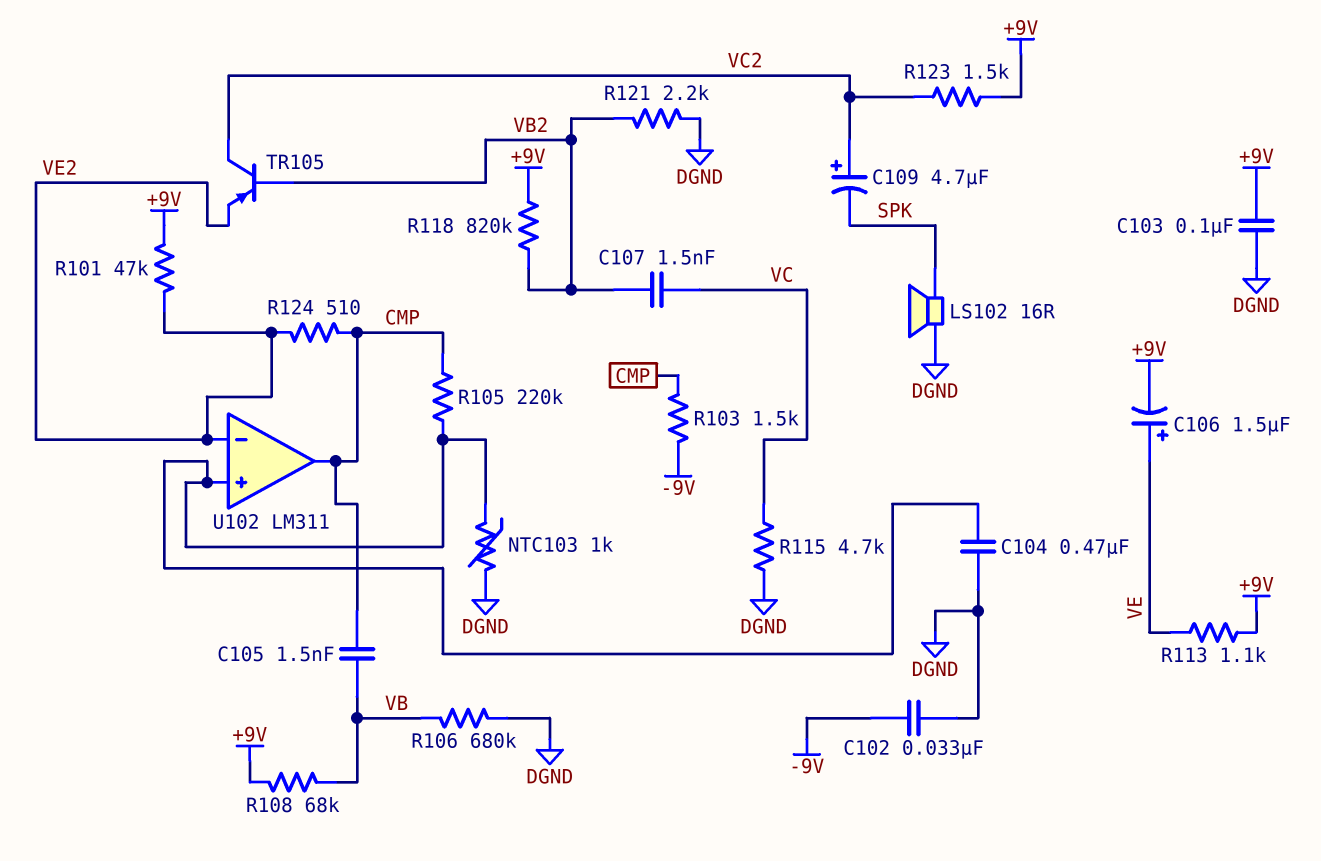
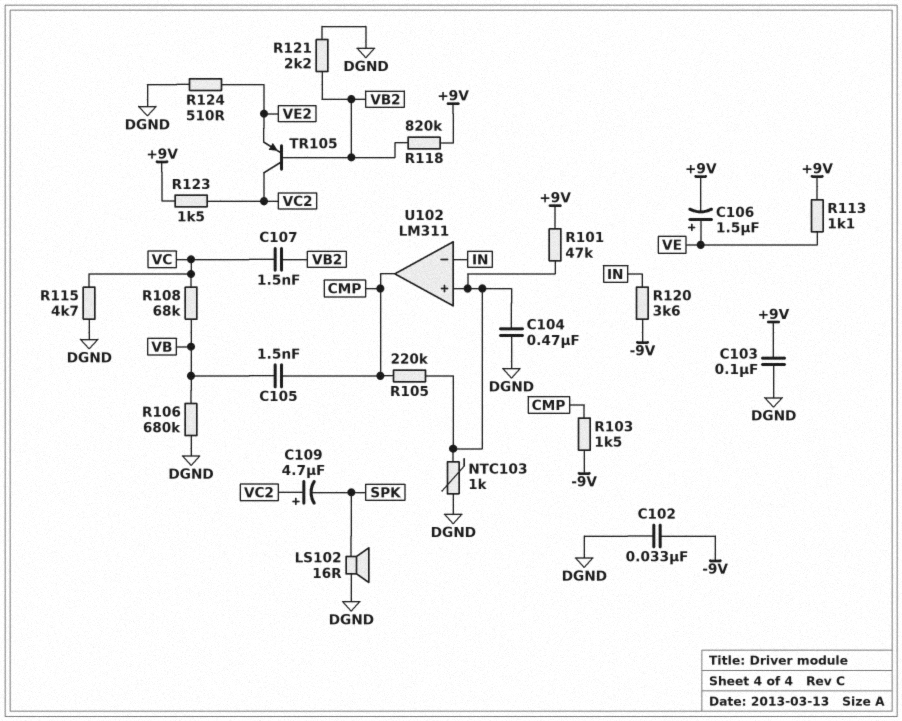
R101: 47k (+9V, VE2) -> 47k (+9V, U102/in+)
R108: 68k (+9V, VB) -> 68k (VB, VC)
R120: none -> 3.6k (-9V, IN)
R124: 510 (CMP, VE2) -> 510 (DGND, VE2)
U102 pin in-: VE2 -> IN

